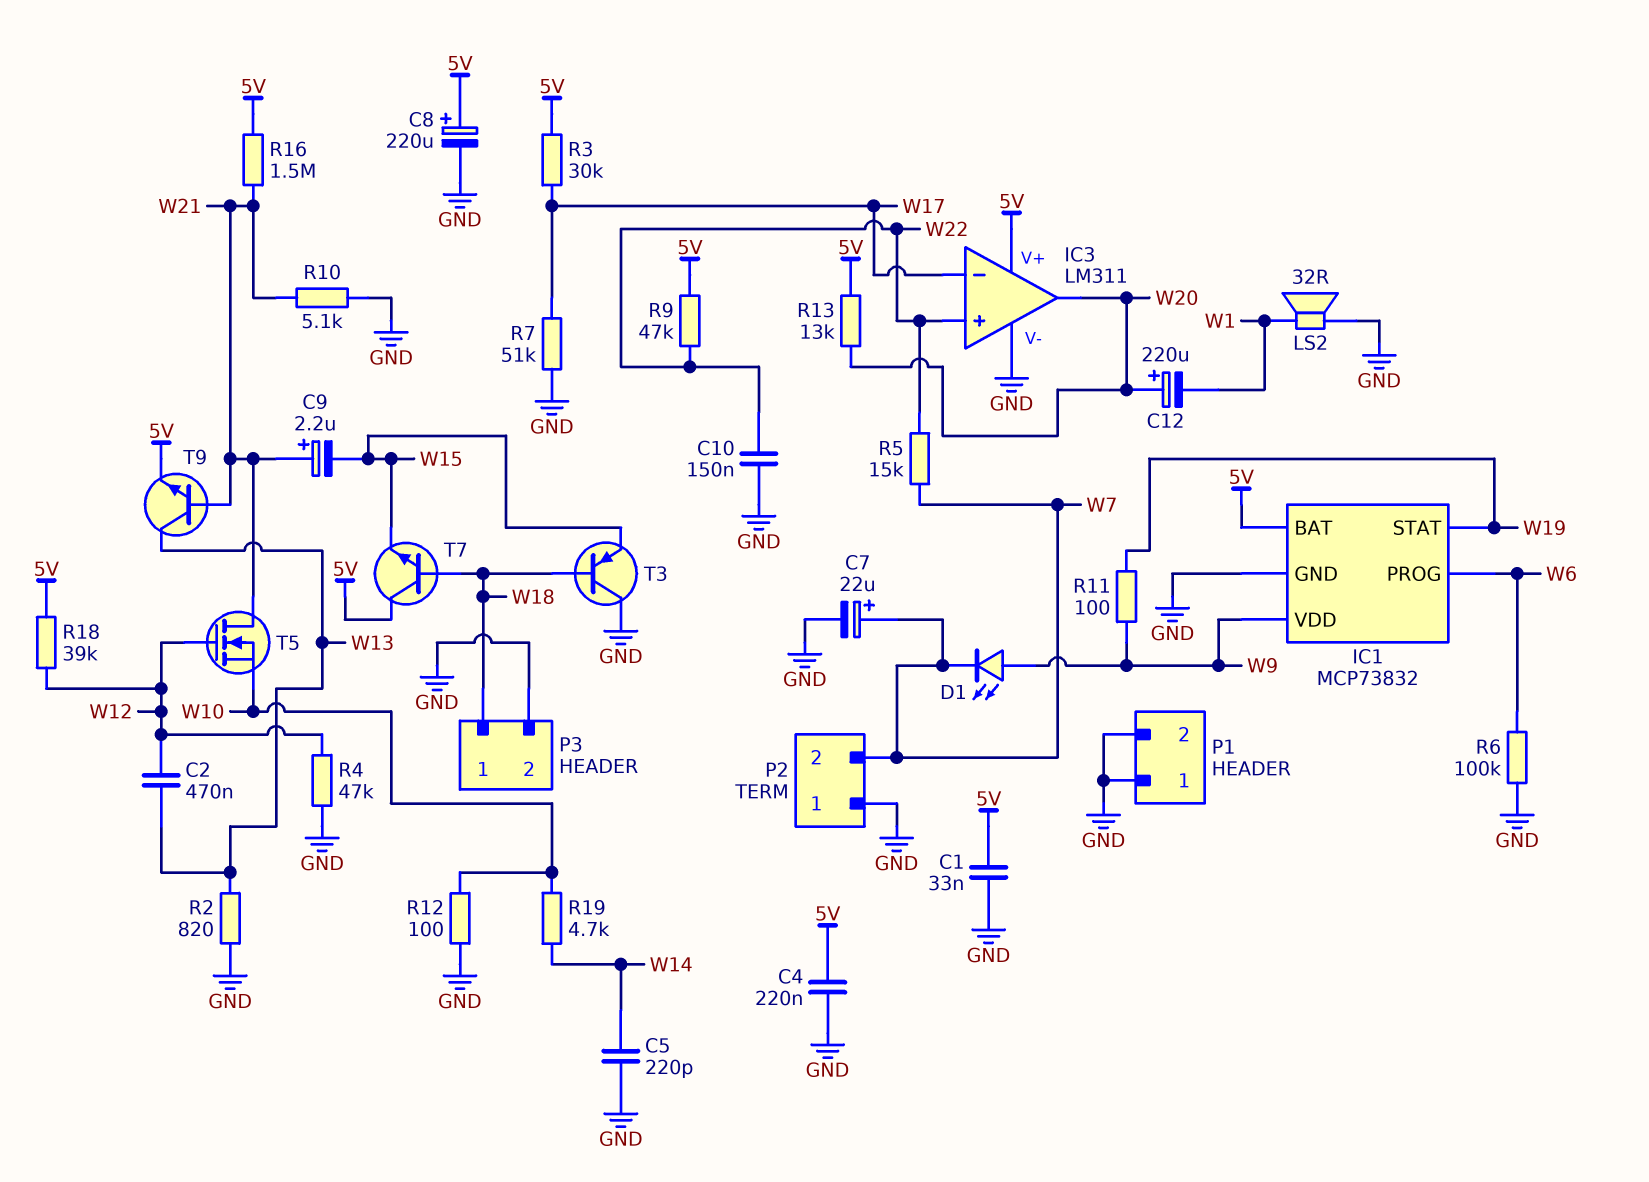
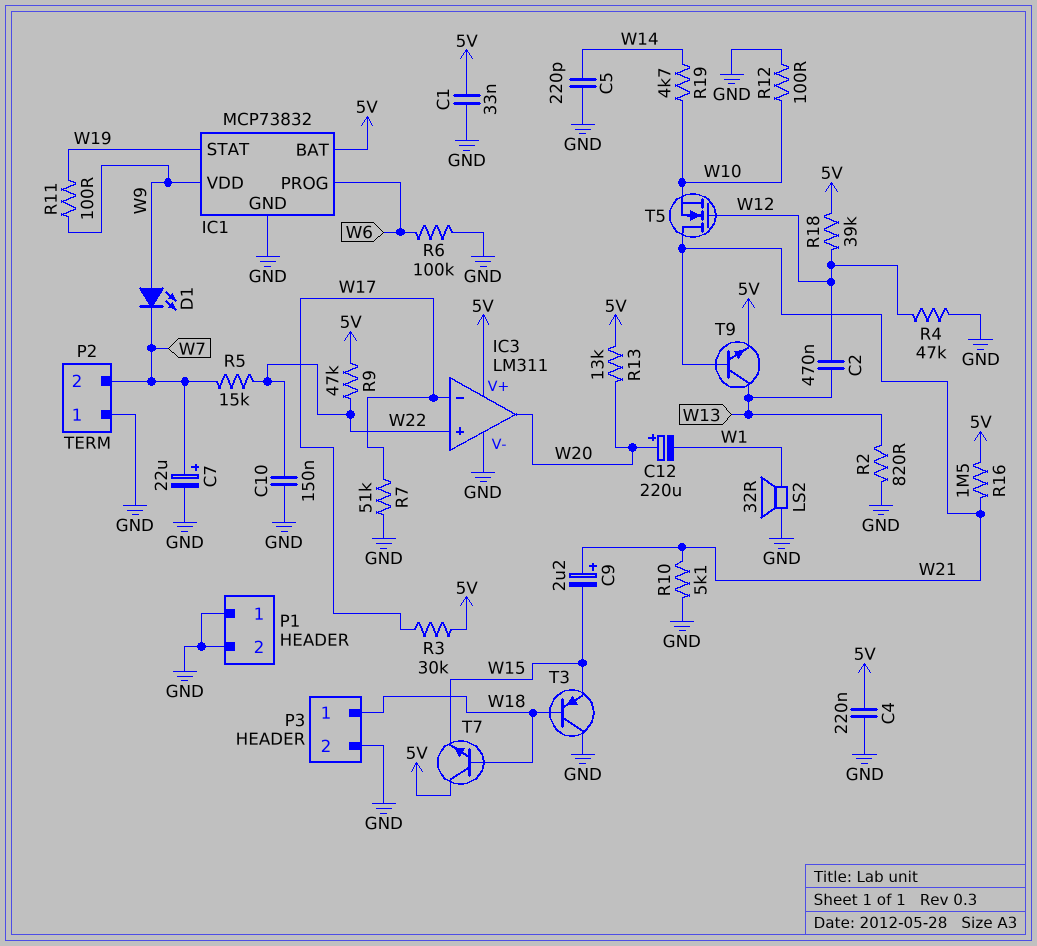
C8: 220uF (plus 5V, minus GND) -> none

